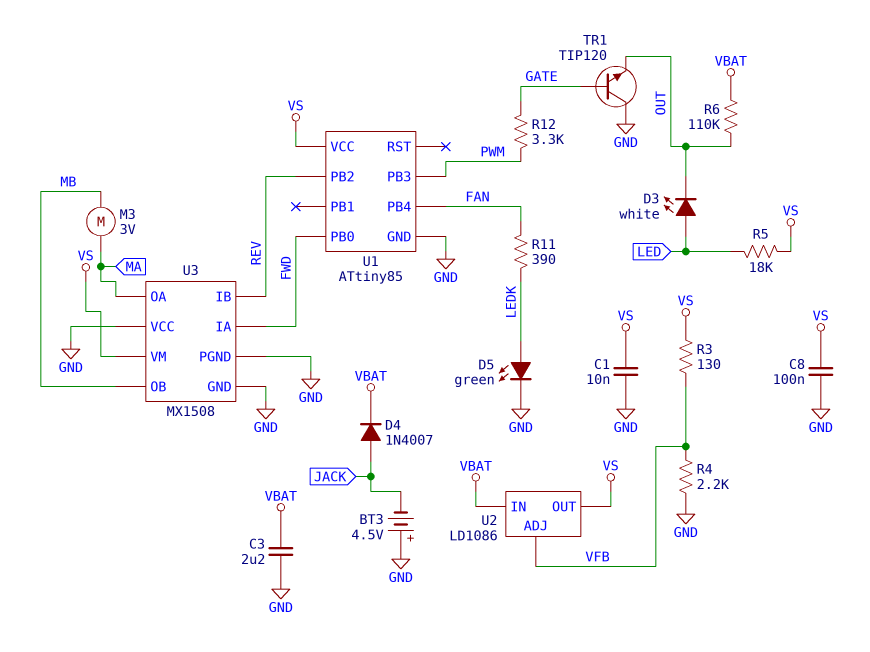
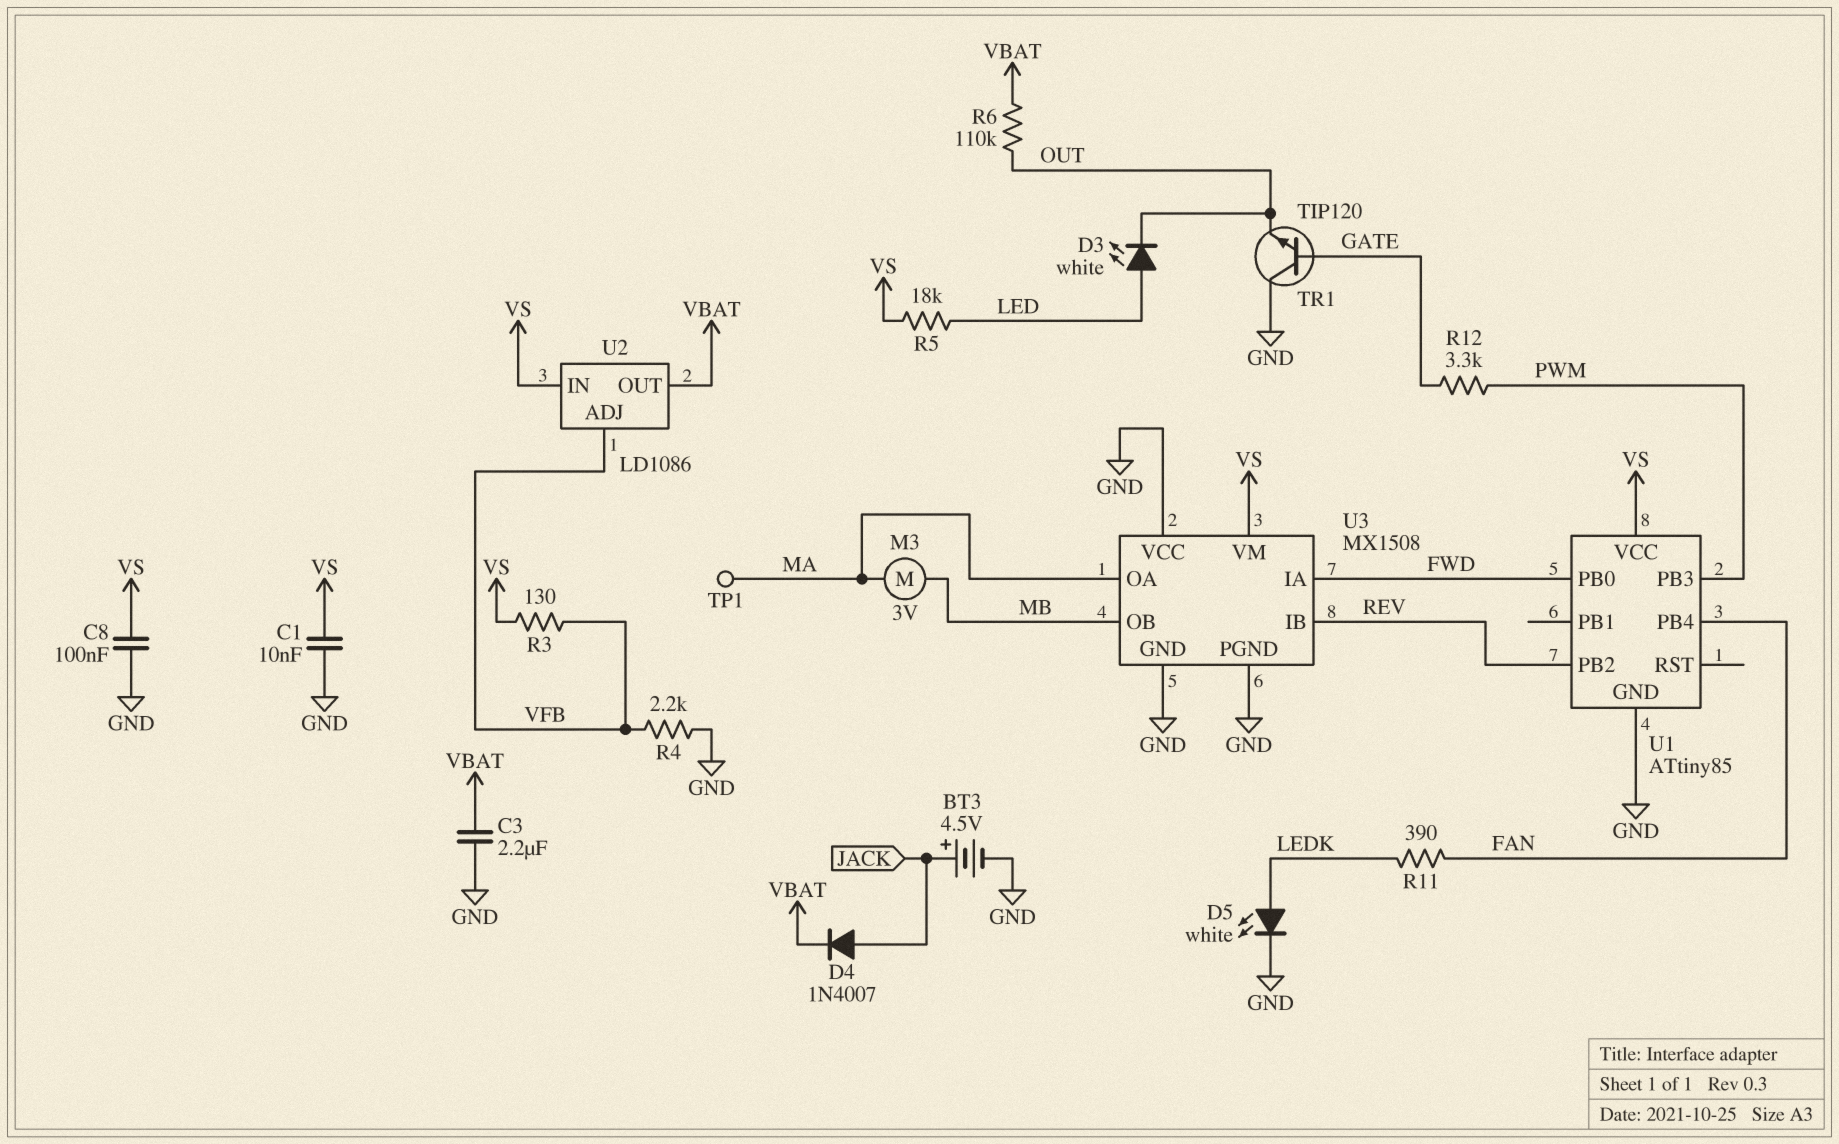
BT3: 4.5V (plus GND, minus JACK) -> 4.5V (plus JACK, minus GND)
D5: LED green (A LEDK, K GND) -> LED white (A LEDK, K GND)
TP1: none -> test point (MA)
U2 pin IN: VBAT -> VS
U2 pin OUT: VS -> VBAT

